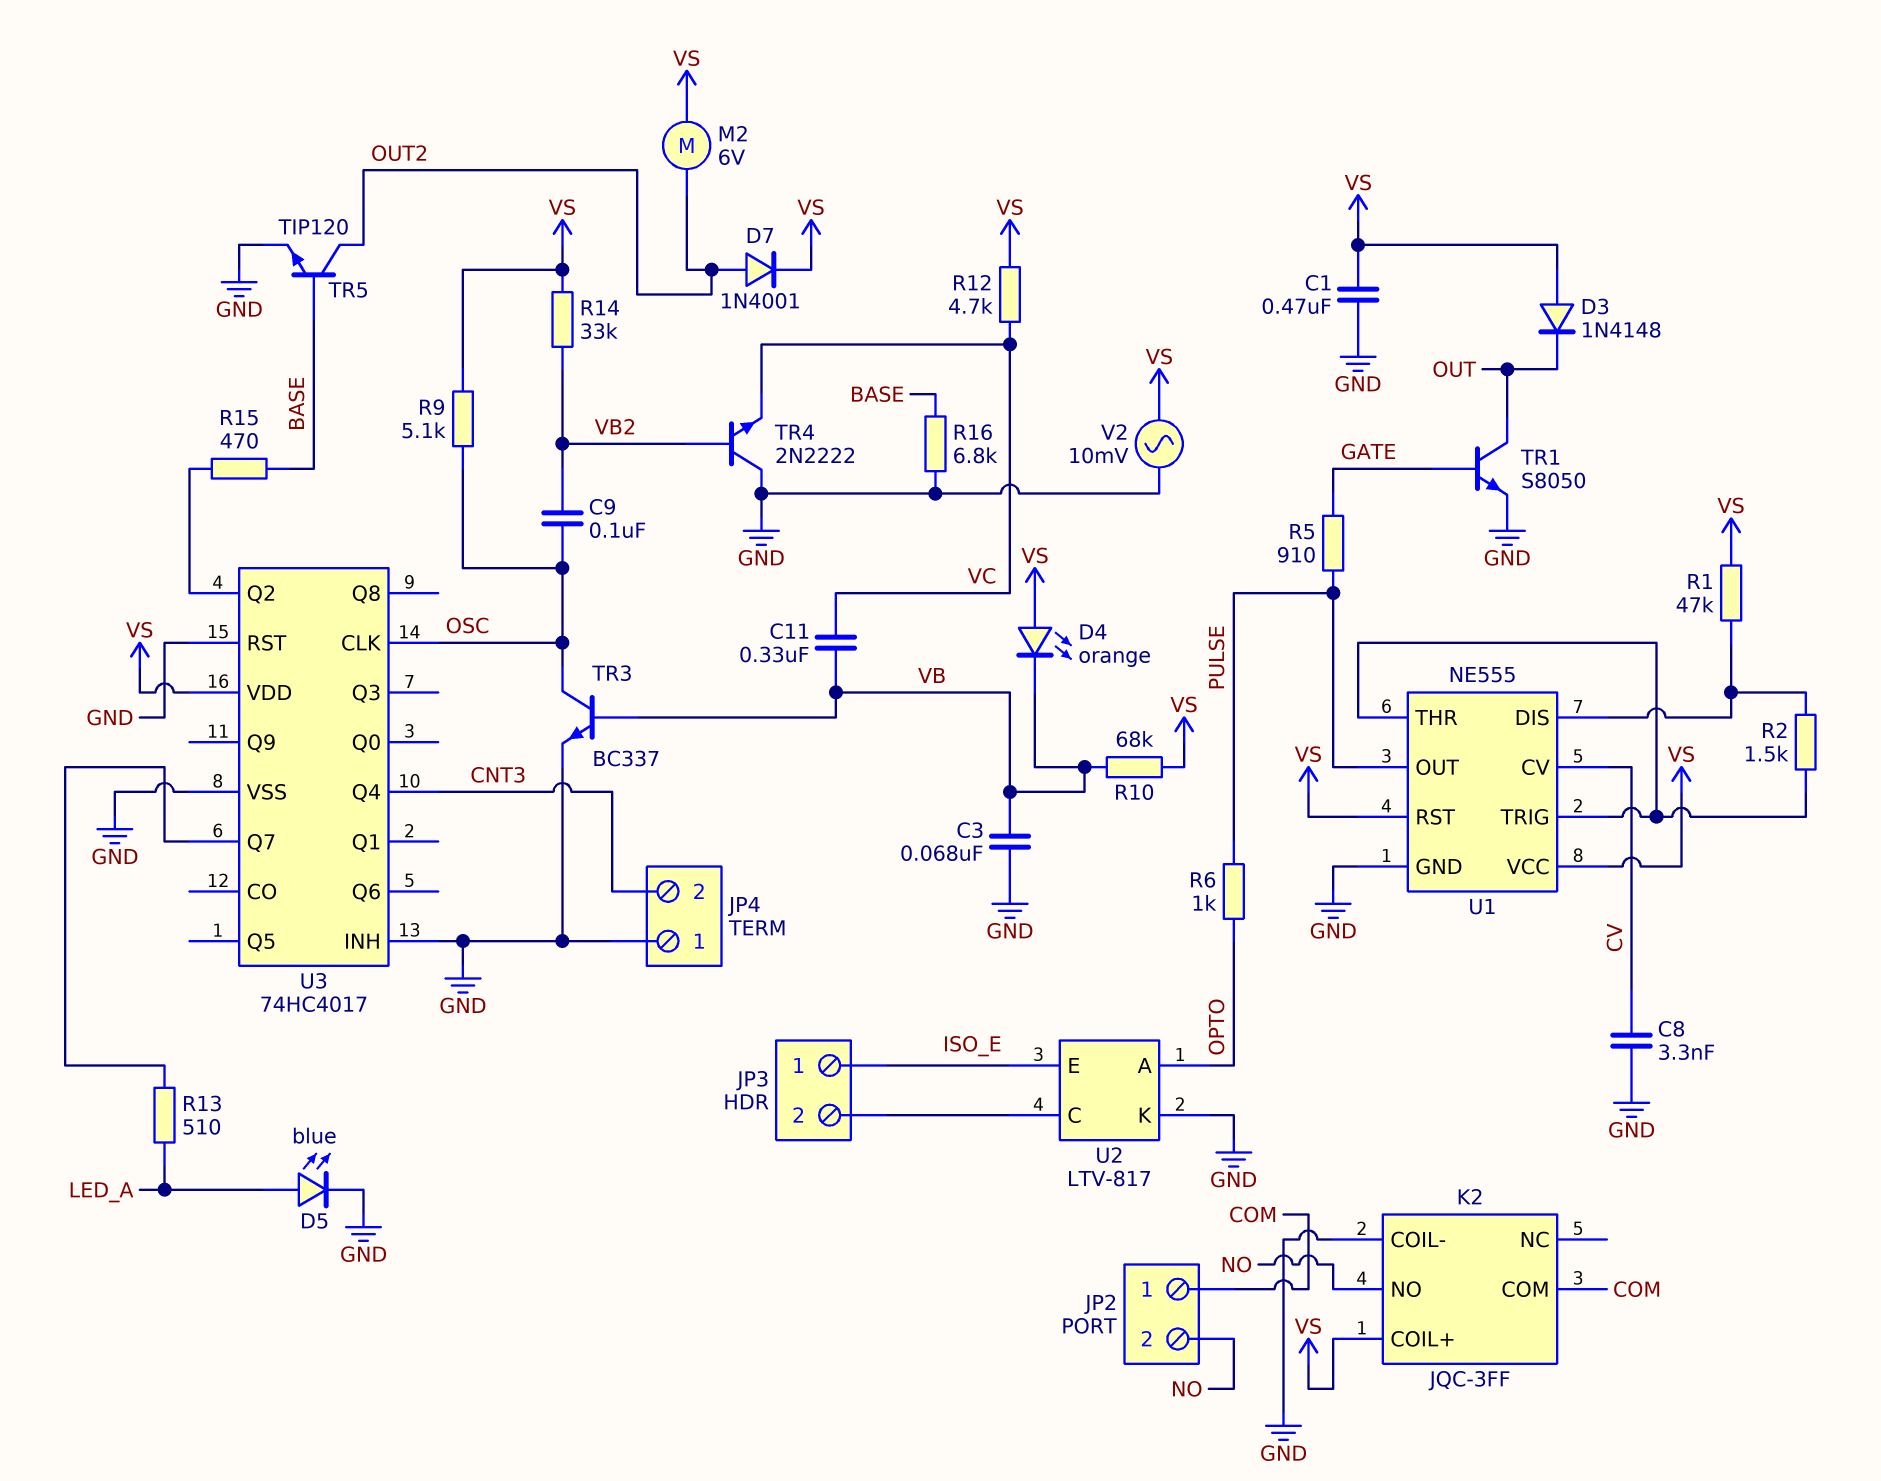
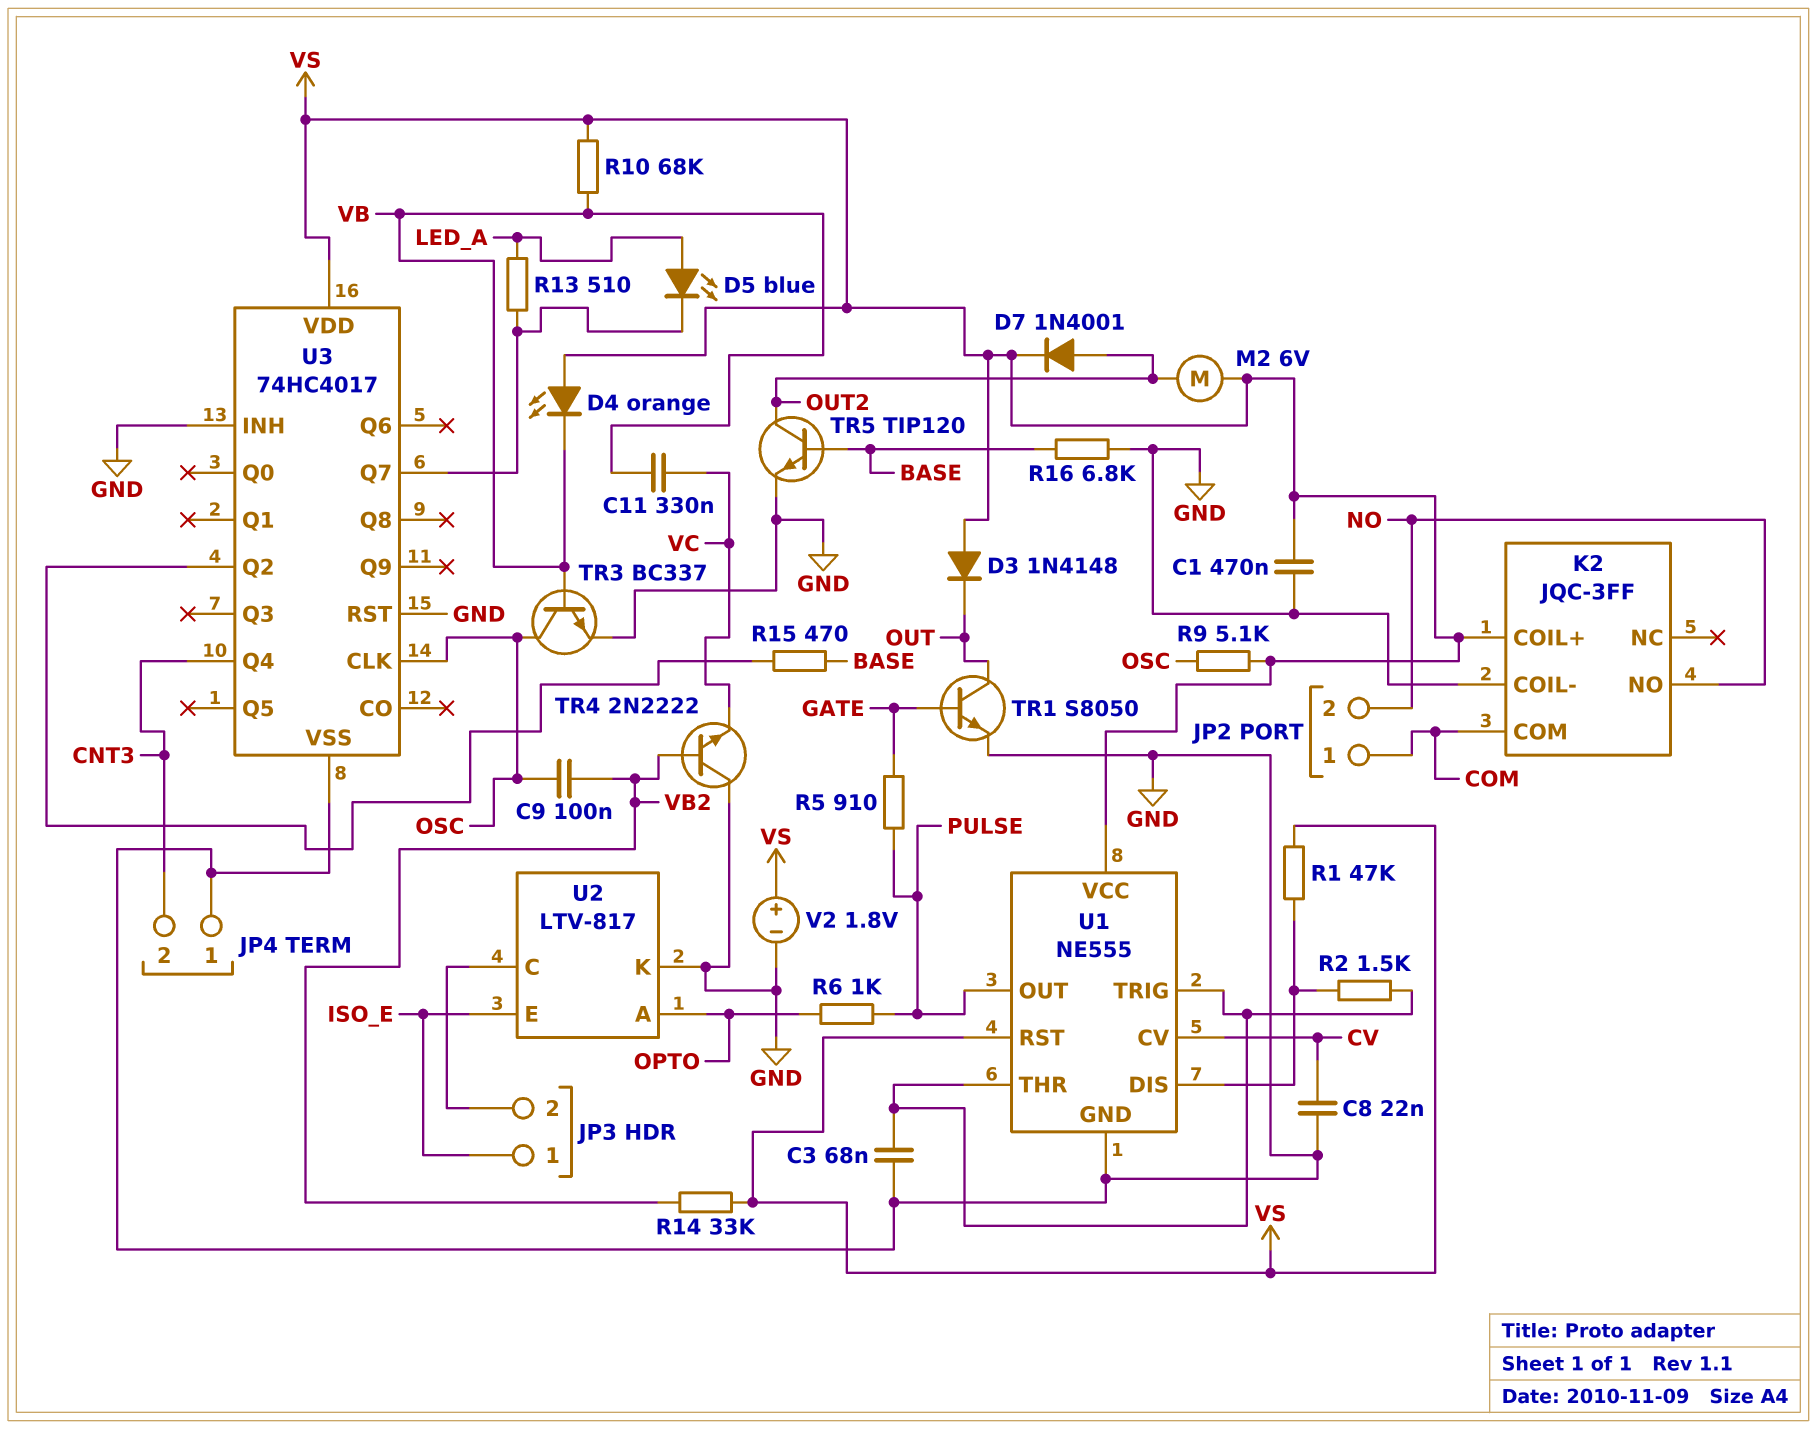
C3: 68nF (GND, VB) -> 68nF (GND, U1/THR)
C8: 3.3nF (CV, GND) -> 22nF (CV, GND)
D5: LED blue (A LED_A, K GND) -> LED blue (A LED_A, K U3/Q7)
R12: 4.7k (VC, VS) -> none
V2: AC 10mV (GND, VS) -> 1.8V (plus VS, minus GND)

